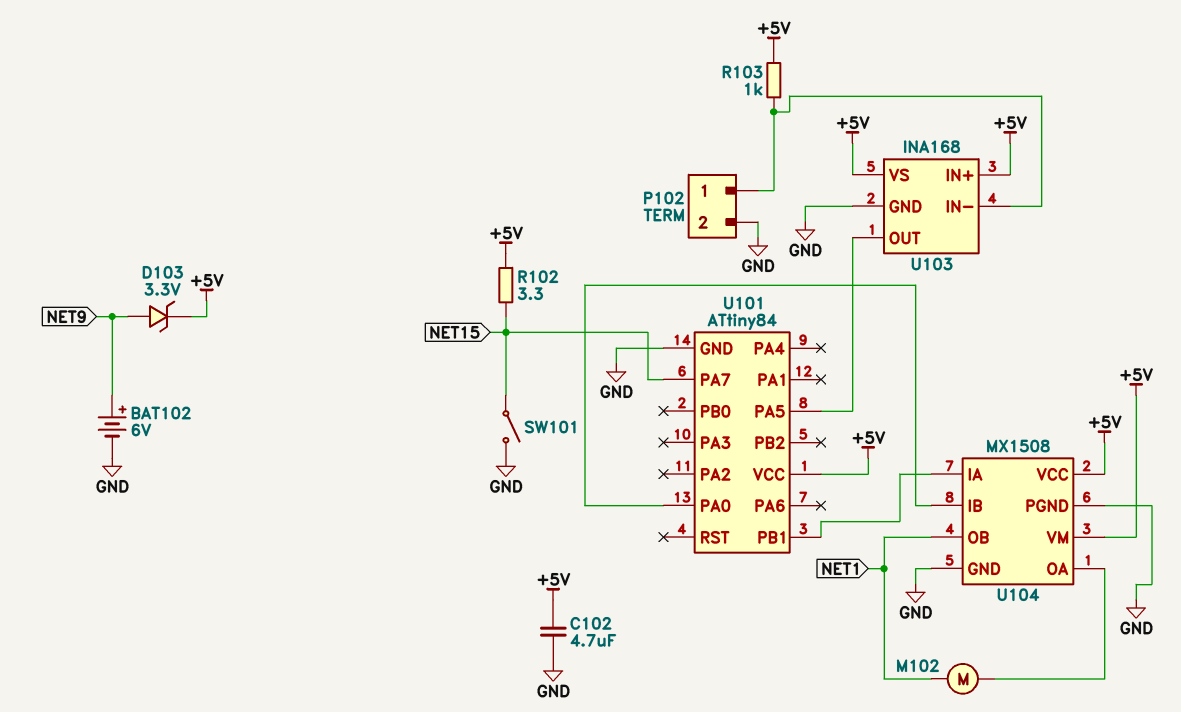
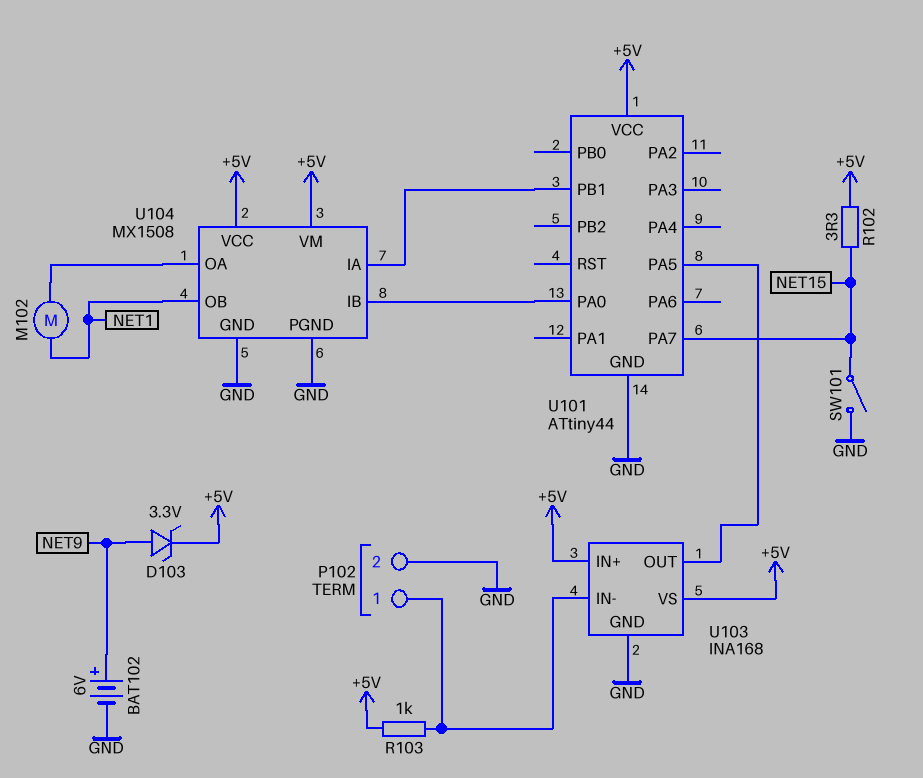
C102: 4.7uF (+5V, GND) -> none
U101: ATtiny84 -> ATtiny44

